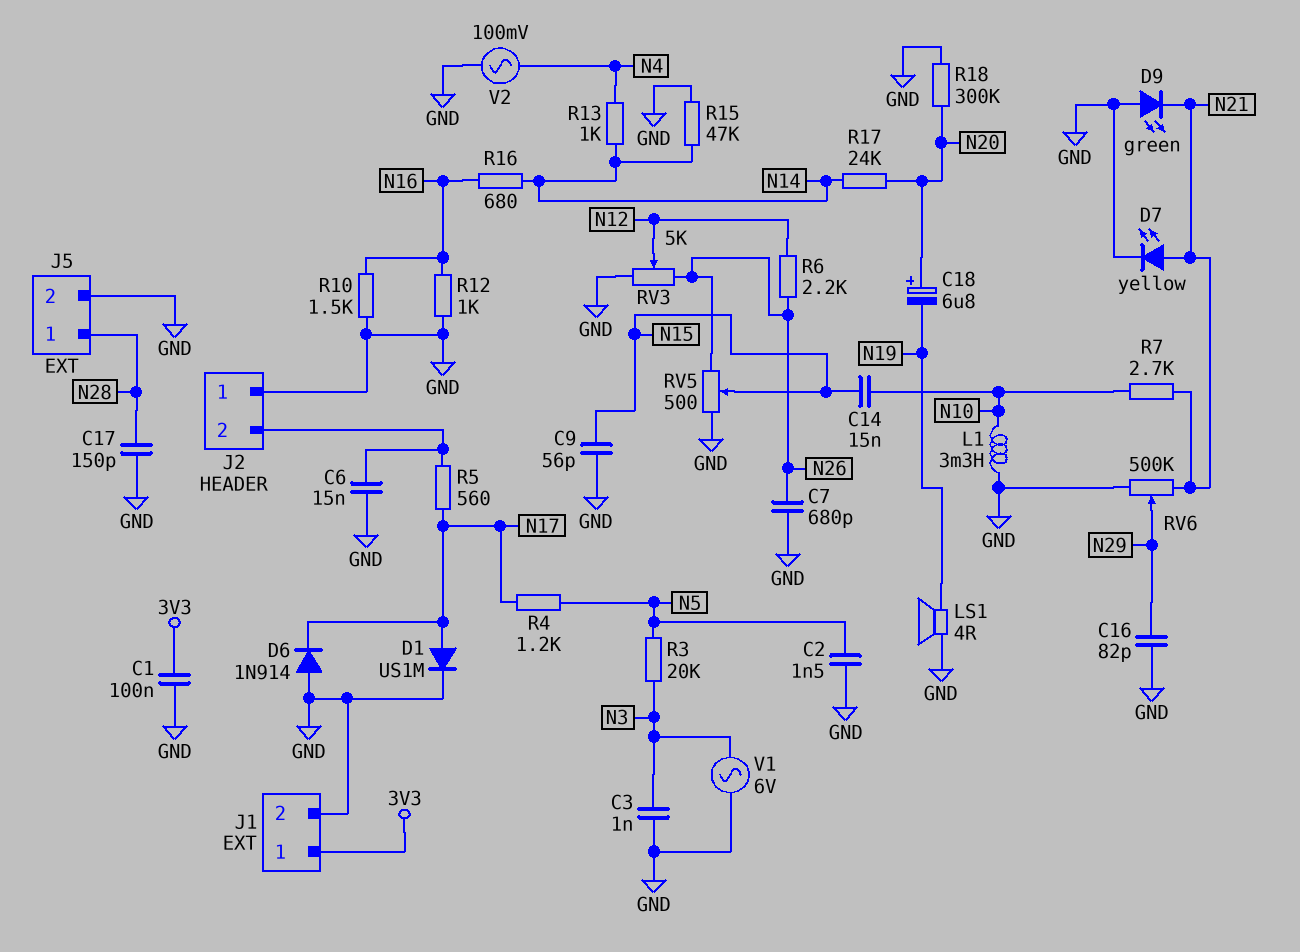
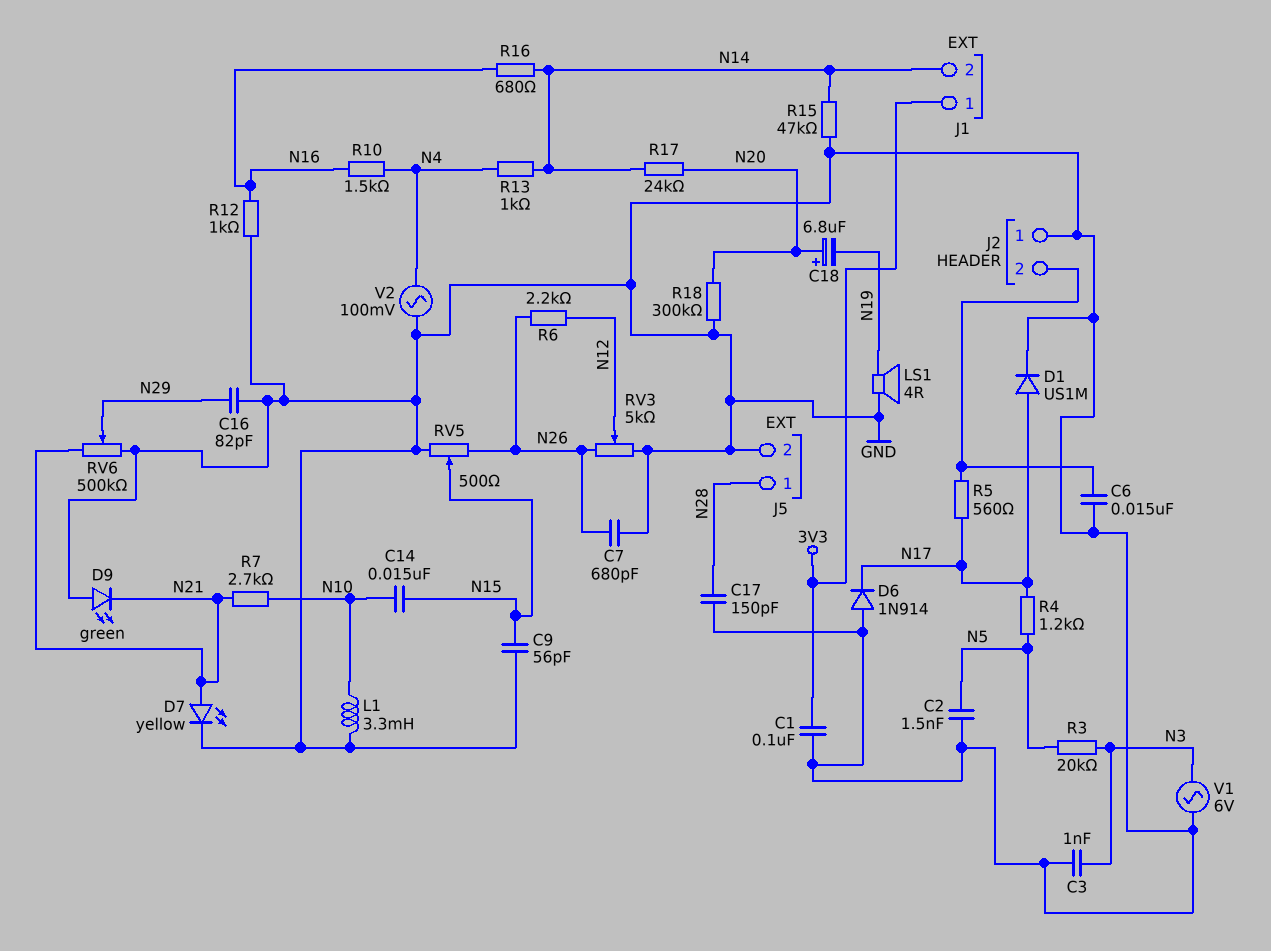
J1 pin 2: GND -> N14
R10: 1.5k (GND, N16) -> 1.5k (N4, N16)

